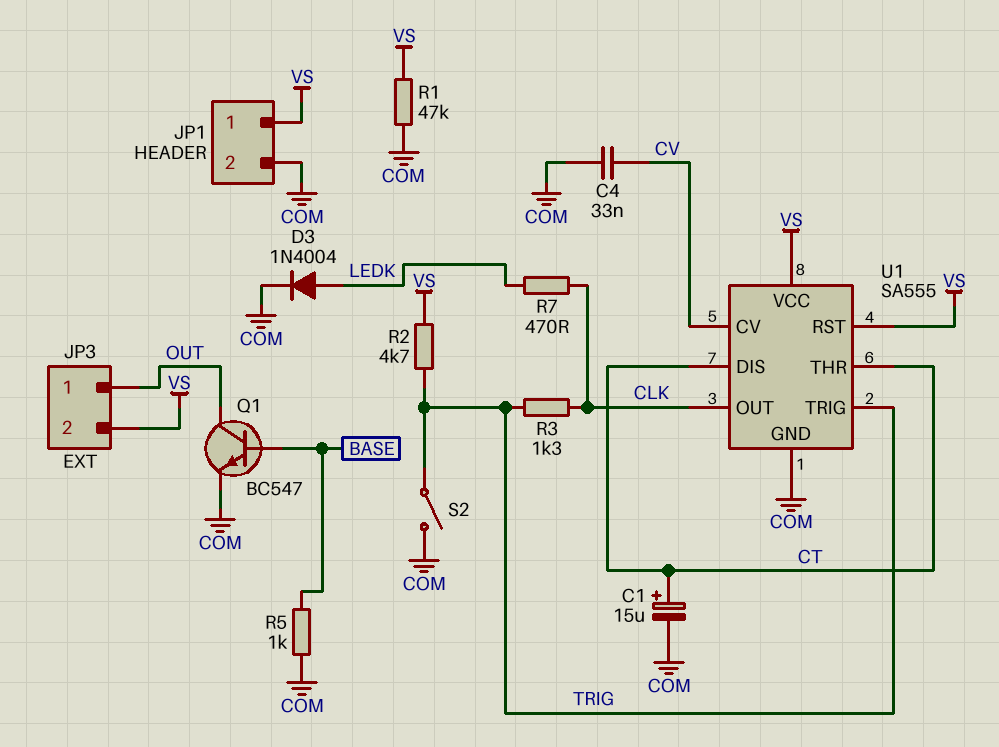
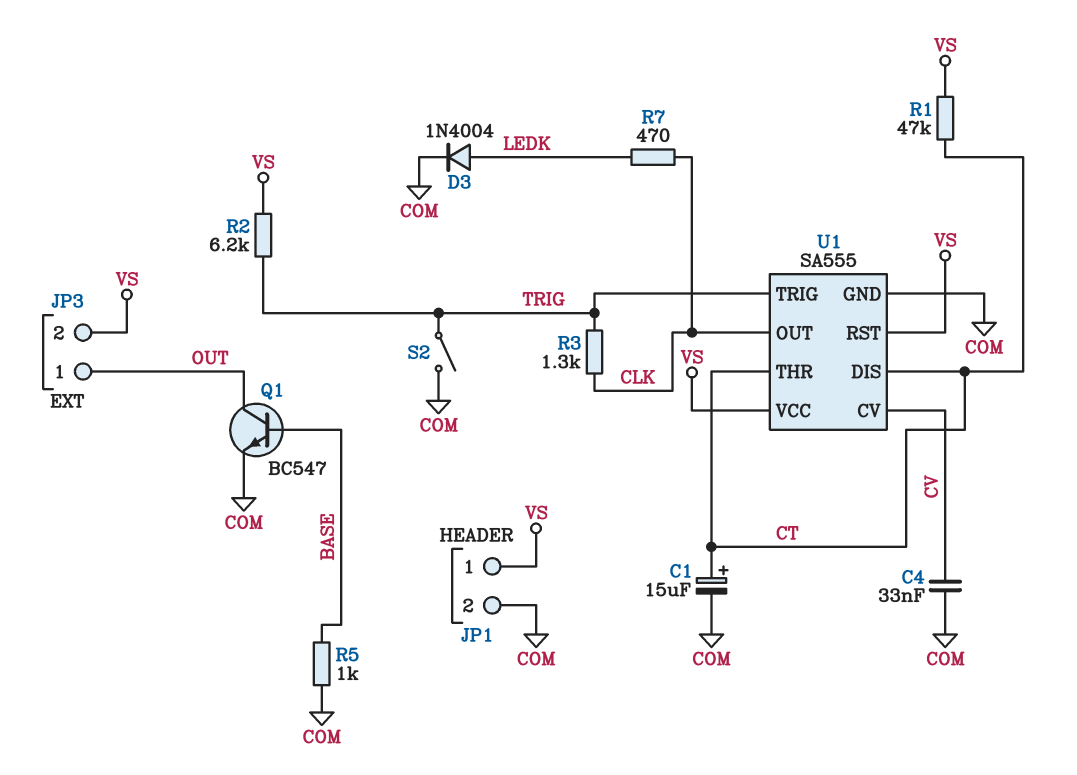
R1: 47k (COM, VS) -> 47k (CT, VS)
R2: 4.7k (TRIG, VS) -> 6.2k (TRIG, VS)

